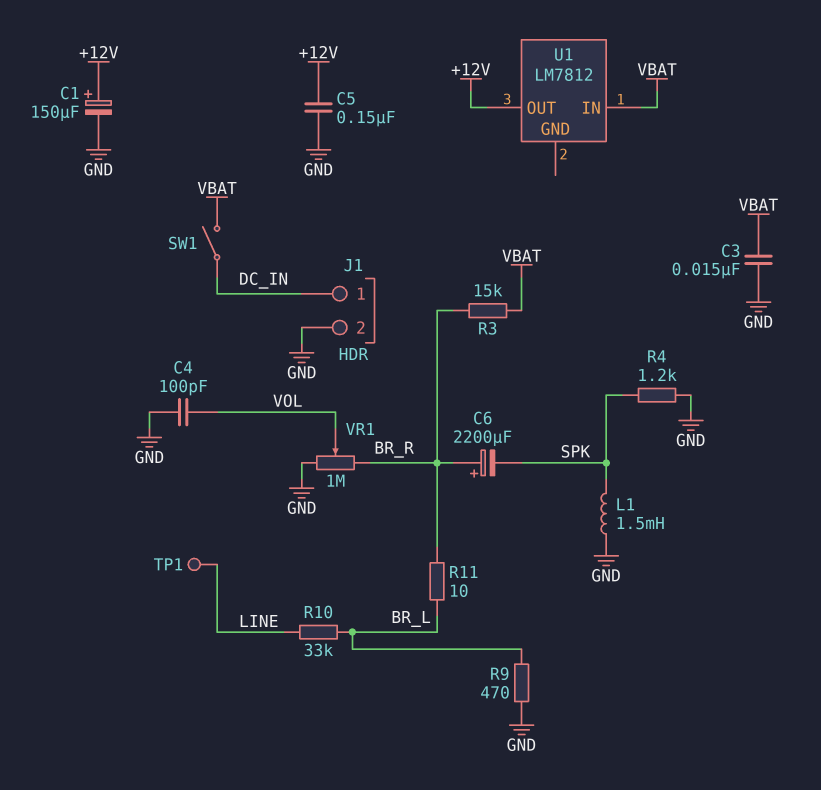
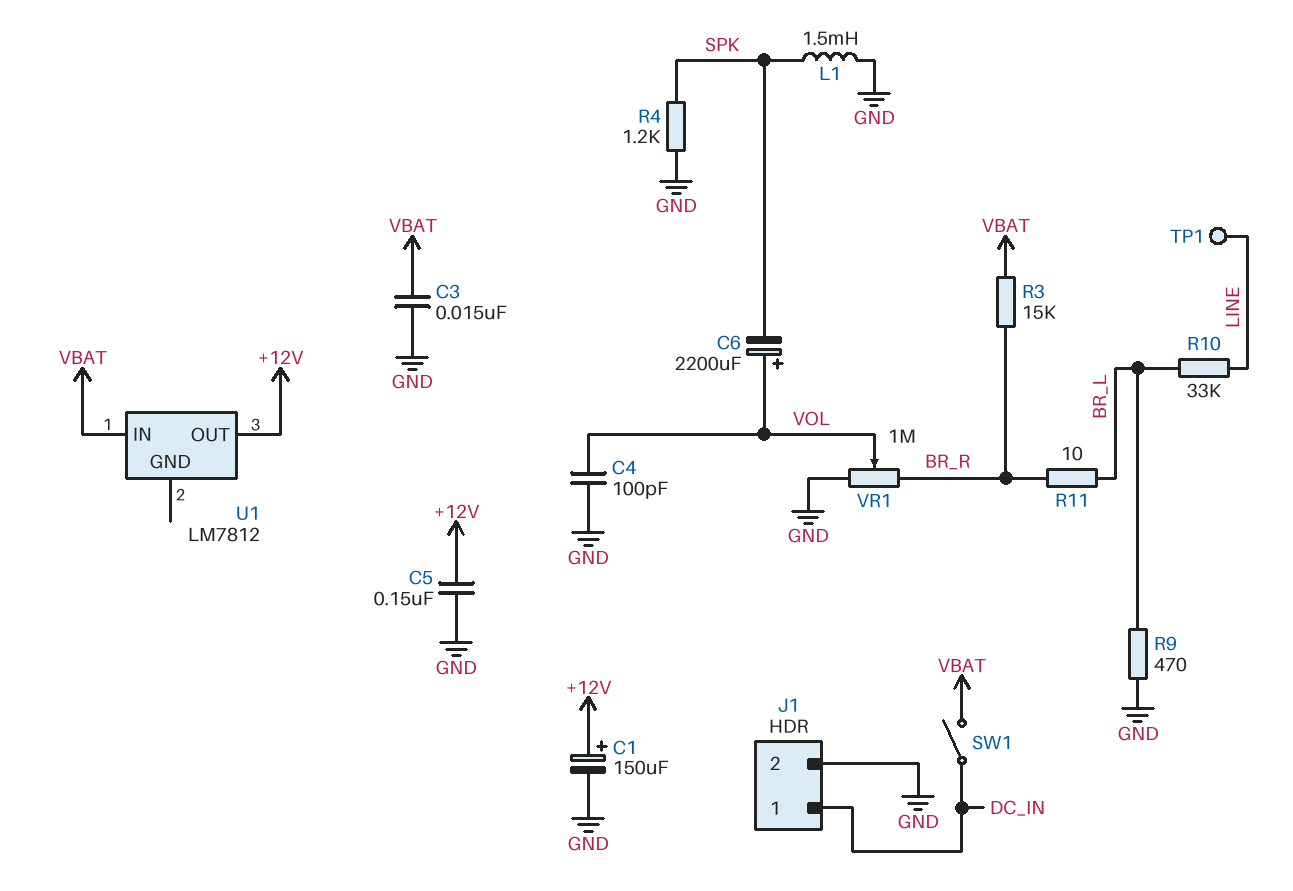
C6: 2200uF (plus BR_R, minus SPK) -> 2200uF (plus VOL, minus SPK)

